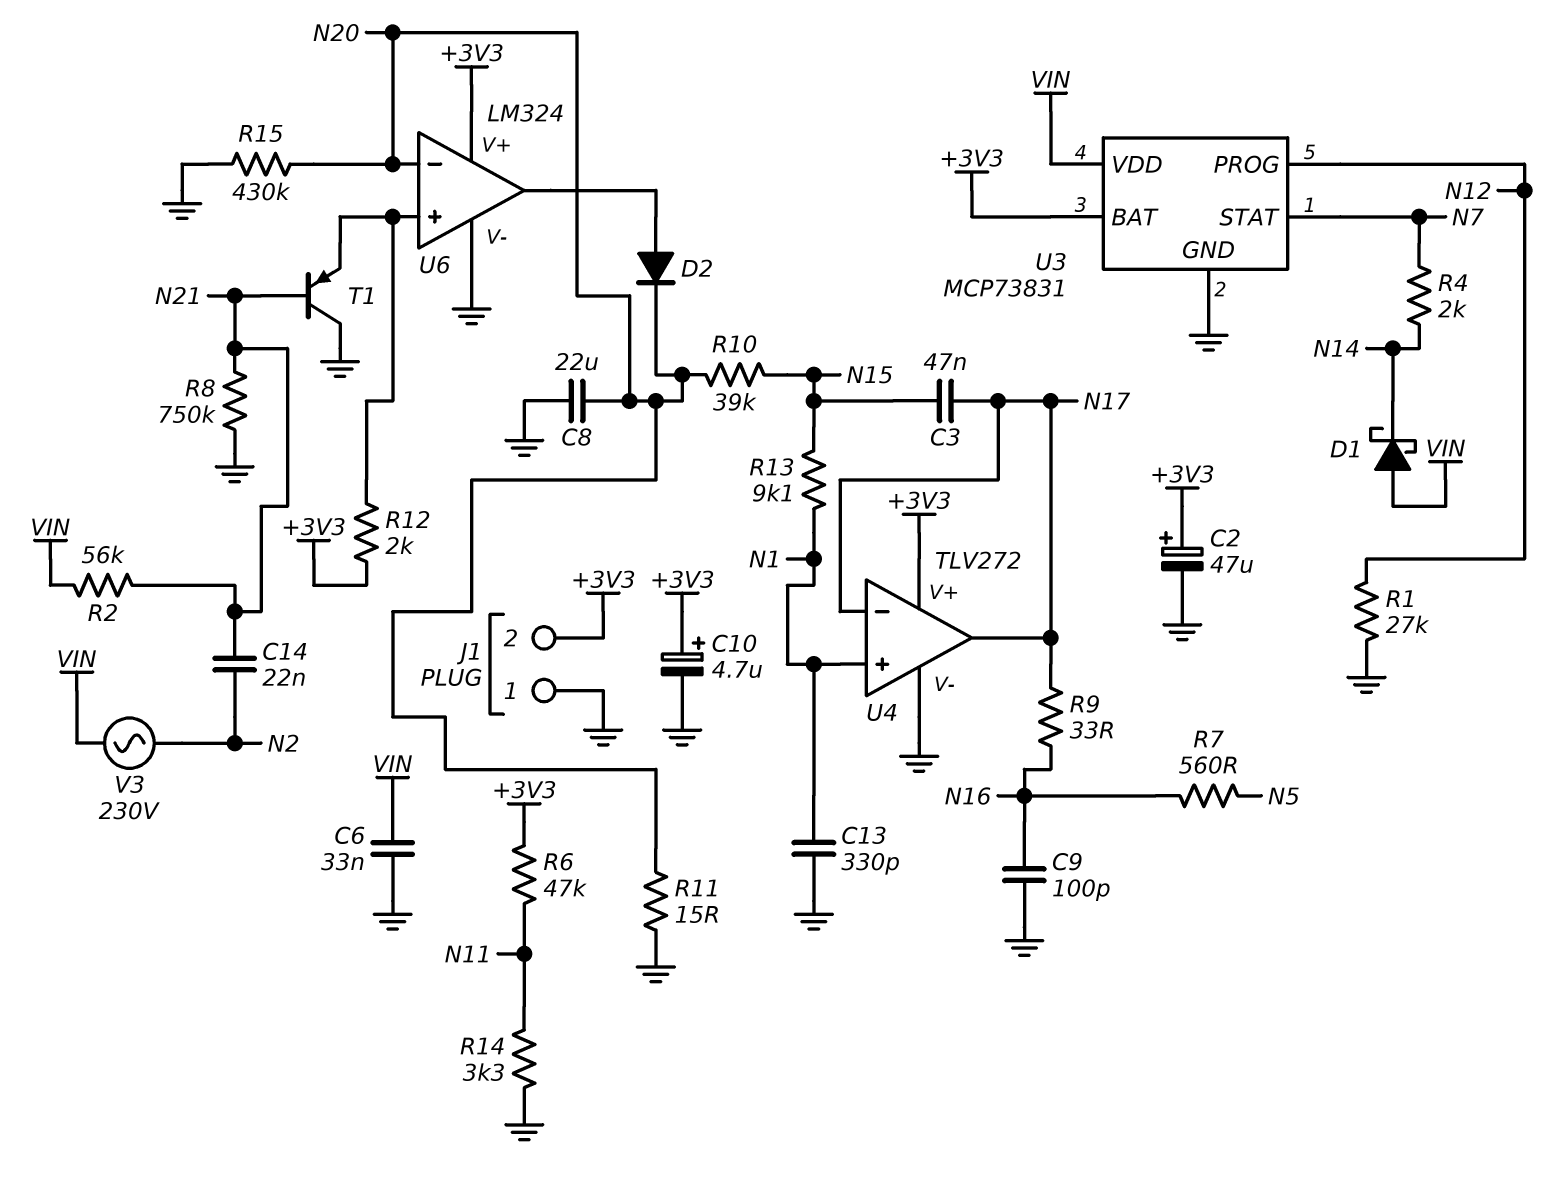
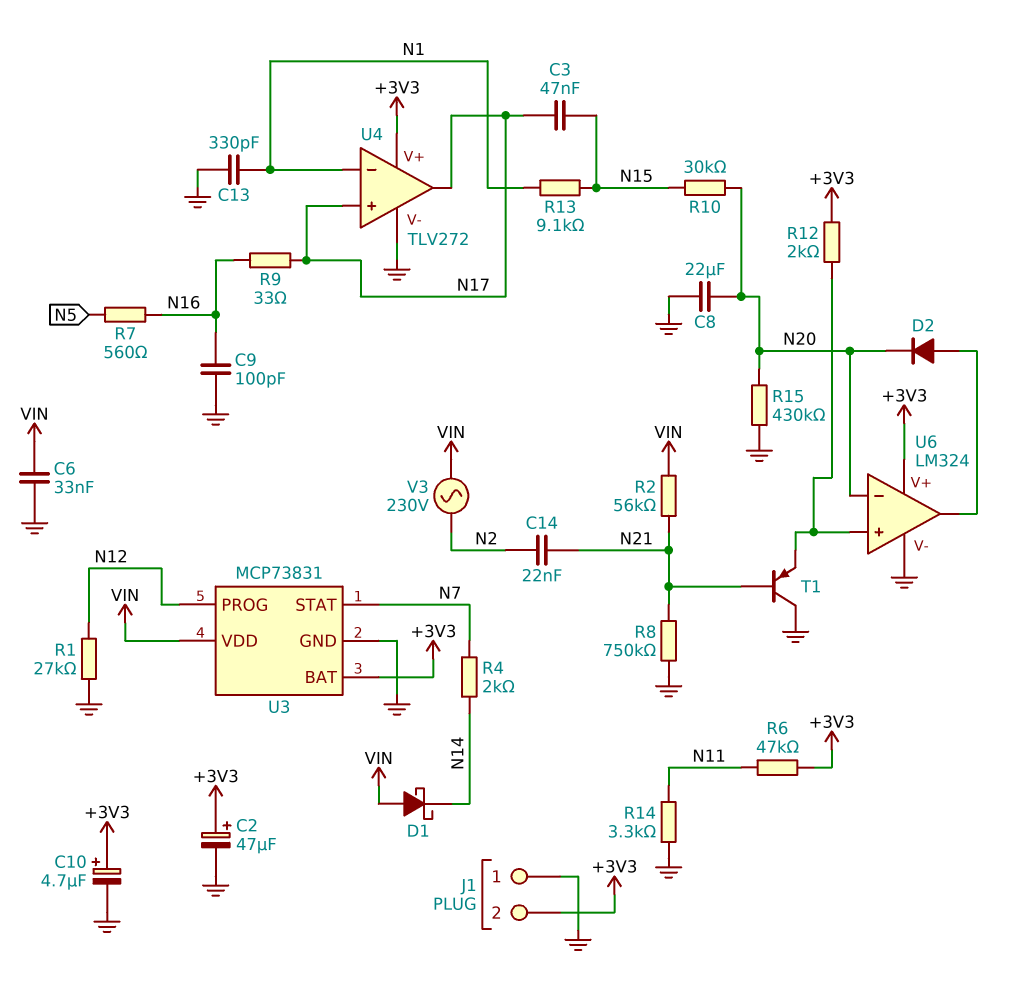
R10: 39k (N15, N20) -> 30k (N15, N20)
R11: 15 (GND, N20) -> none
U4 pin in+: N1 -> N17
U4 pin in-: N17 -> N1

